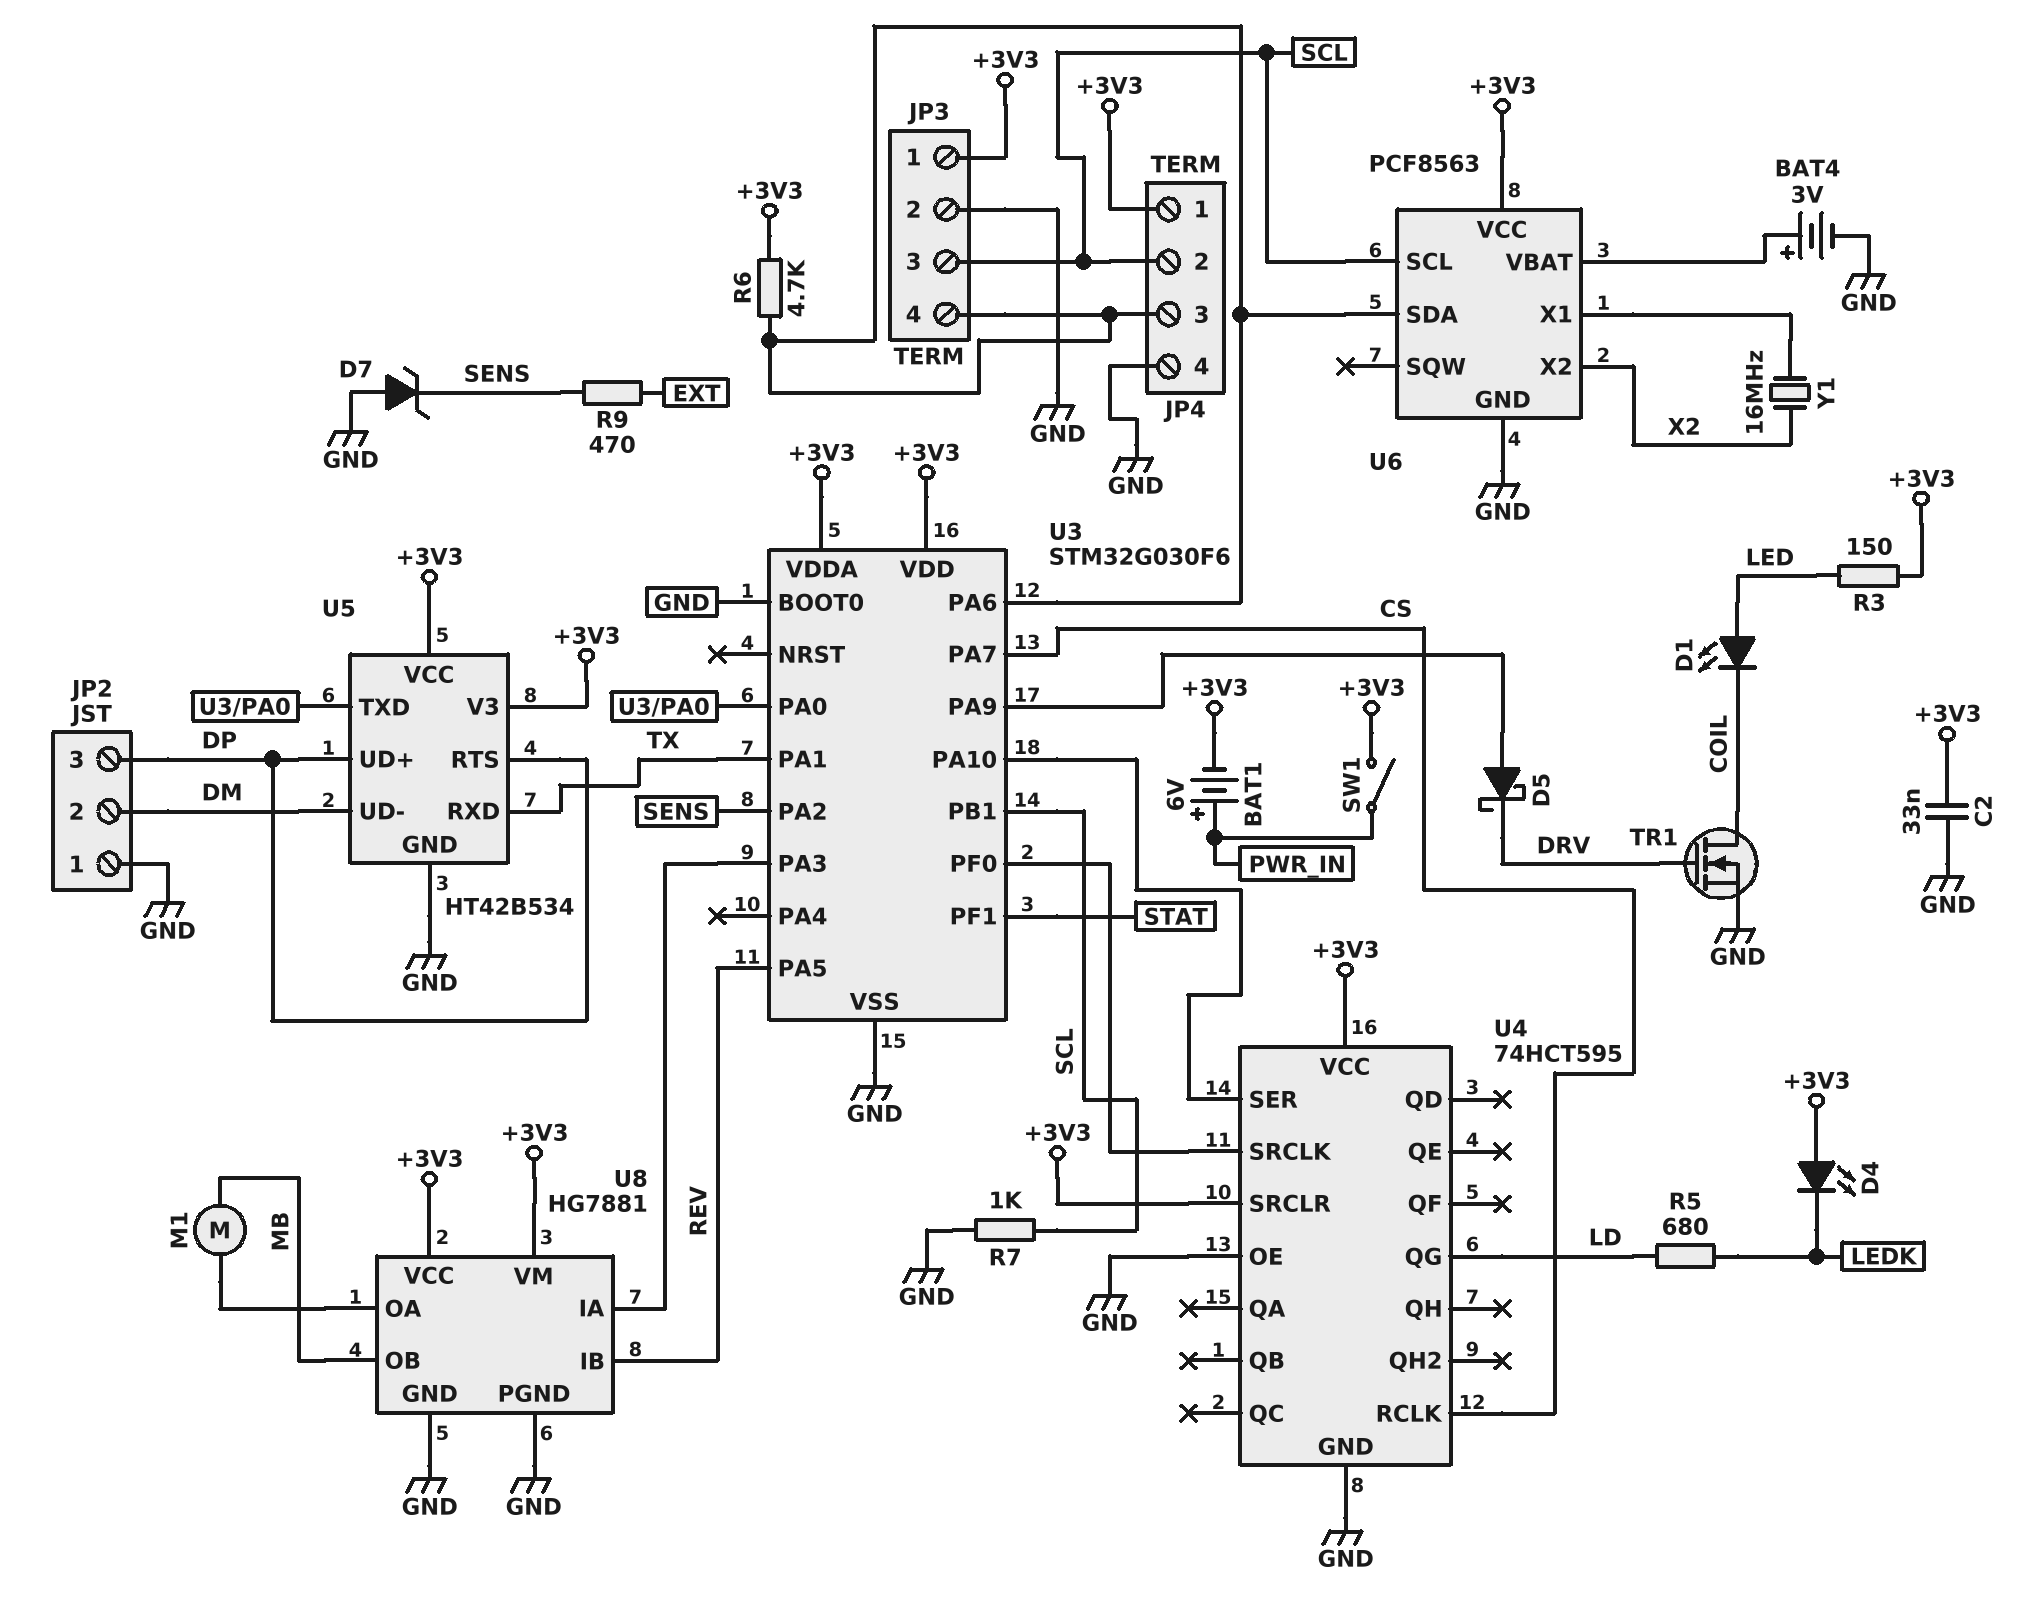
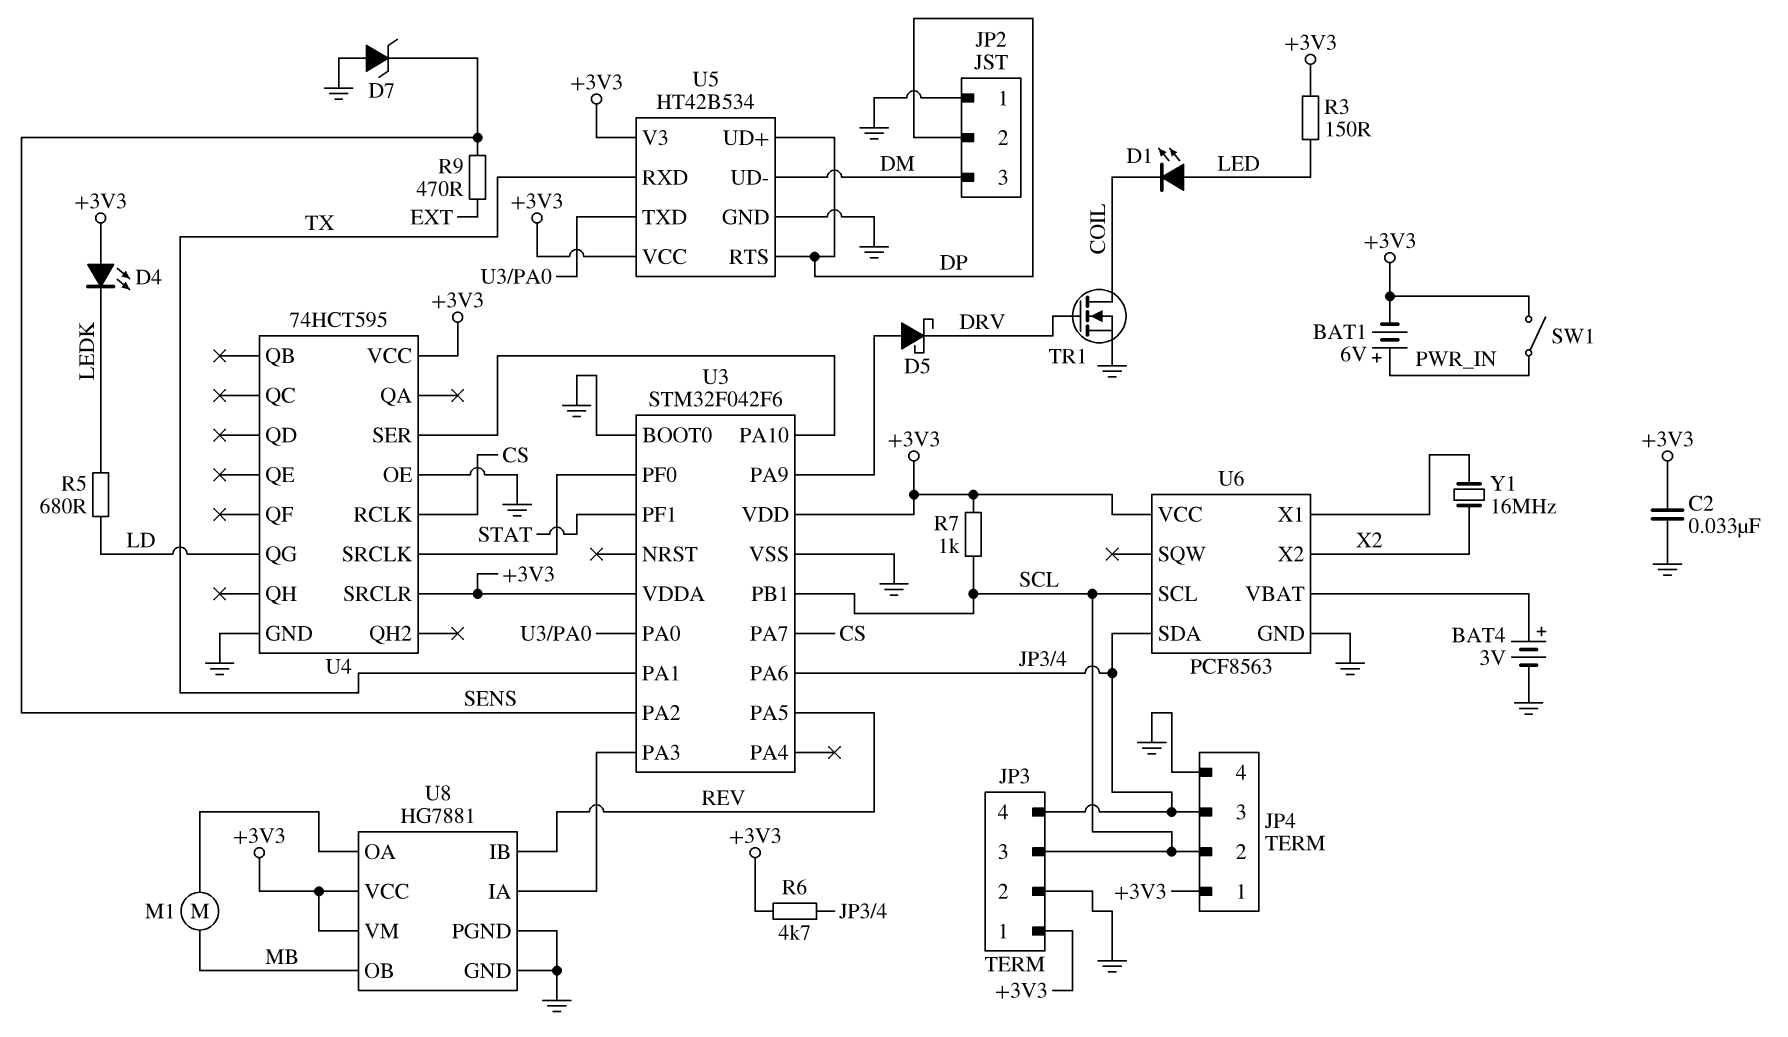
JP2 pin 2: DM -> DP
JP2 pin 3: DP -> DM
R7: 1k (GND, SCL) -> 1k (+3V3, SCL)
U3: STM32G030F6 -> STM32F042F6

